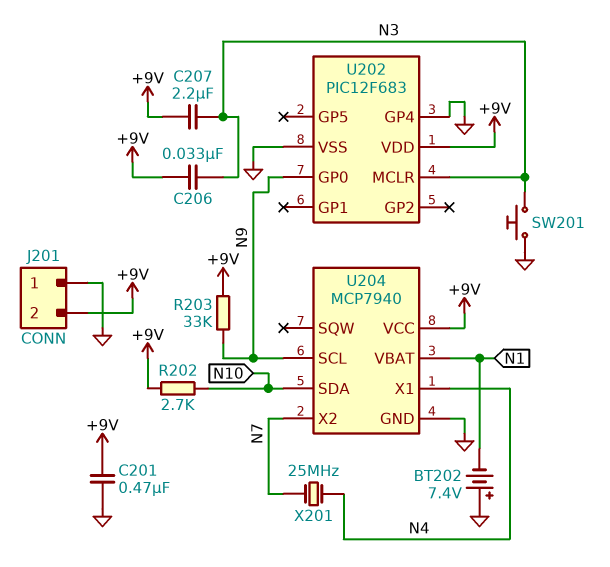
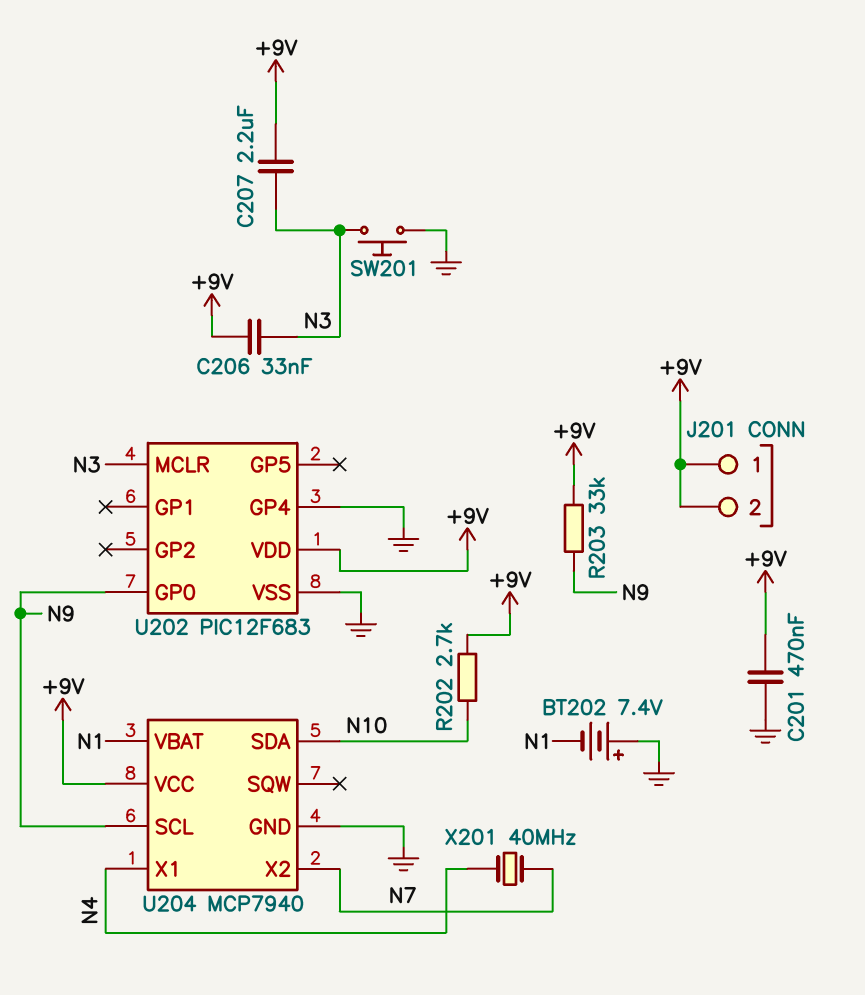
J201 pin 1: GND -> +9V
X201: 25MHz (N4, N7) -> 40MHz (N4, N7)

